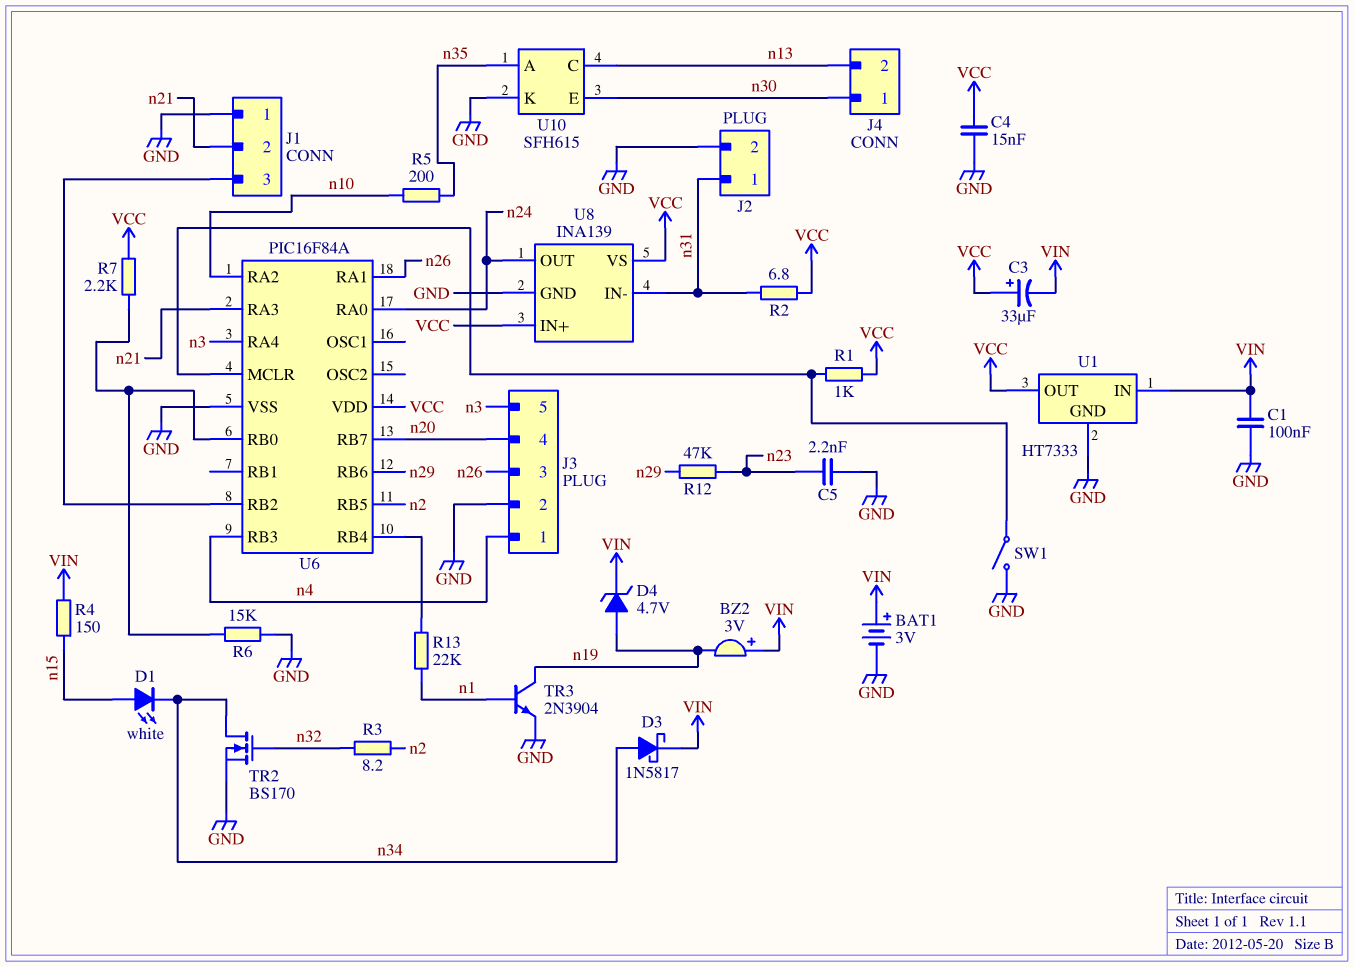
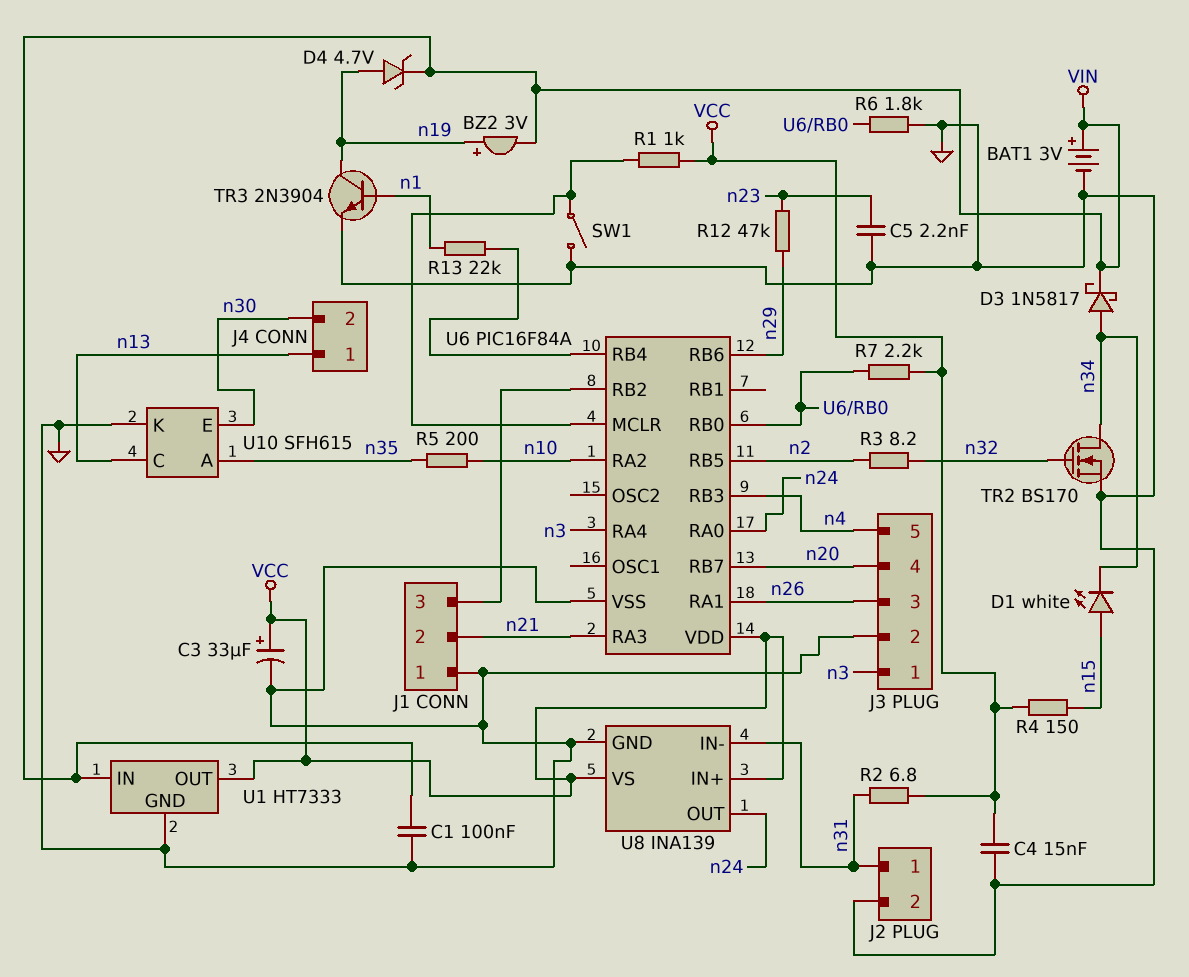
BZ2: buzzer 3V (plus VIN, minus n19) -> buzzer 3V (plus n19, minus VIN)
C3: 33uF (plus VCC, minus VIN) -> 33uF (plus VCC, minus GND)
J3 pin 1: n4 -> n3
J3 pin 5: n3 -> n4
J4 pin 1: n30 -> n13
J4 pin 2: n13 -> n30
R4: 150 (VIN, n15) -> 150 (VCC, n15)
R6: 15k (GND, U6/RB0) -> 1.8k (GND, U6/RB0)

